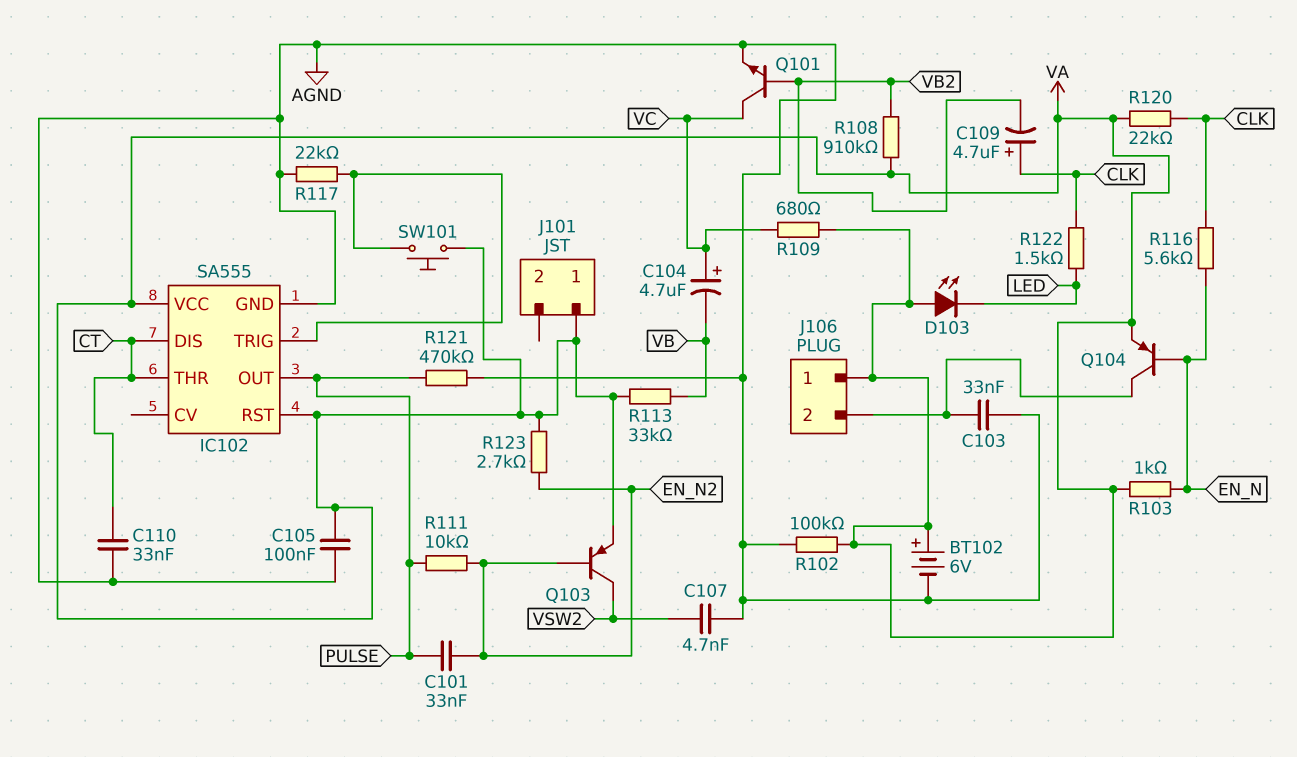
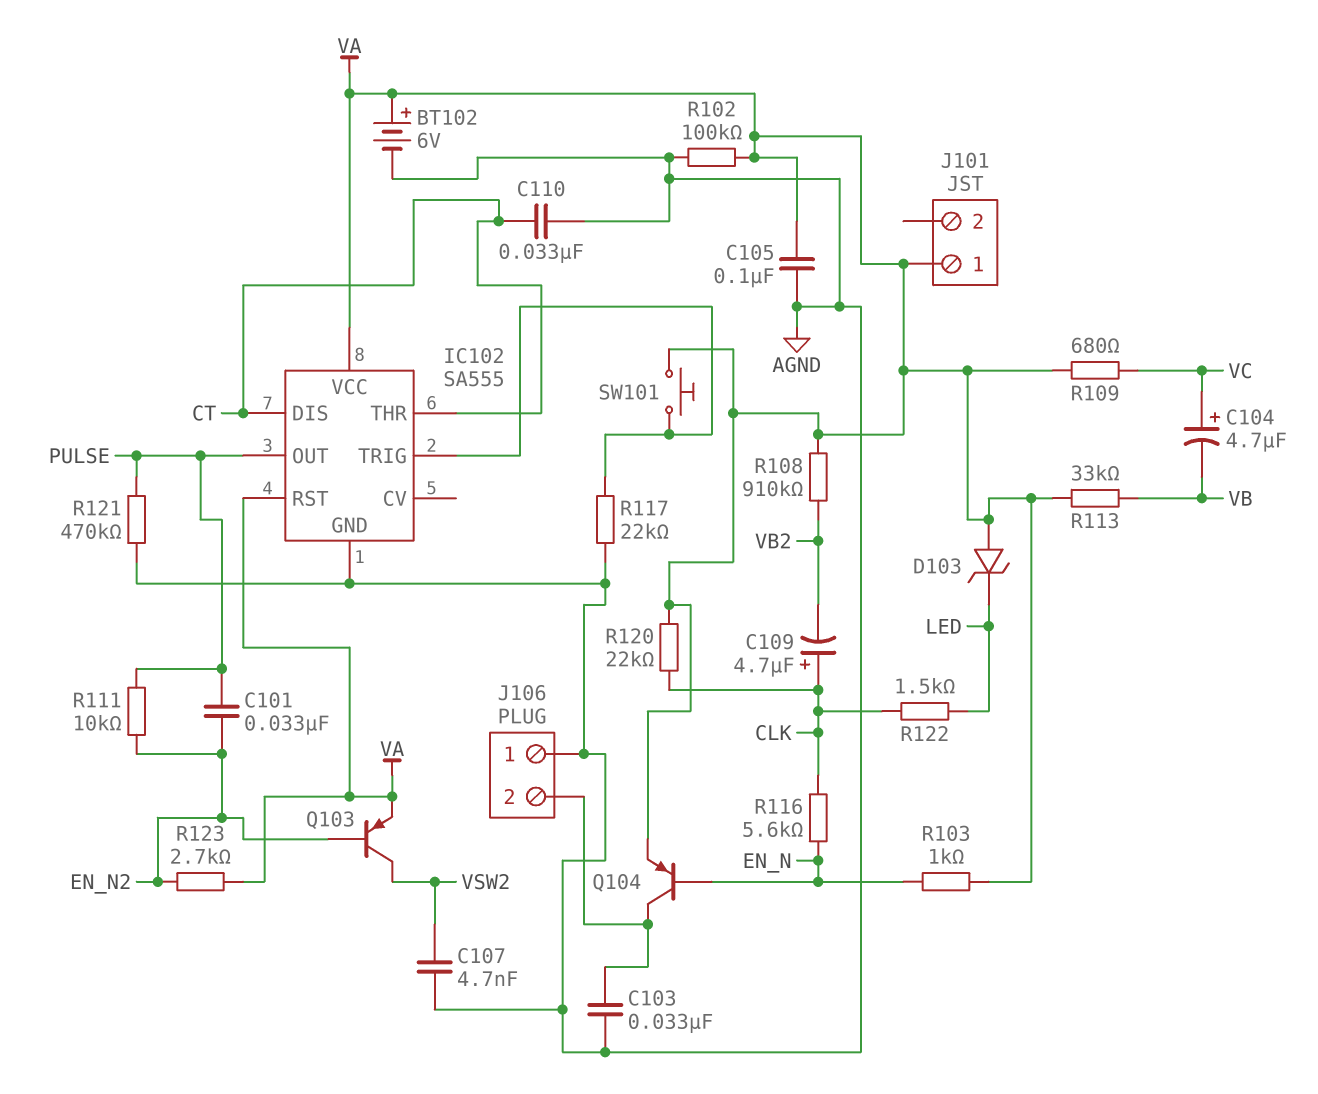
D103: LED (A VA, K LED) -> zener (A VA, K LED)
J106 pin 1: VA -> AGND
Q101: NPN (B VB2, C VC, E AGND) -> none

